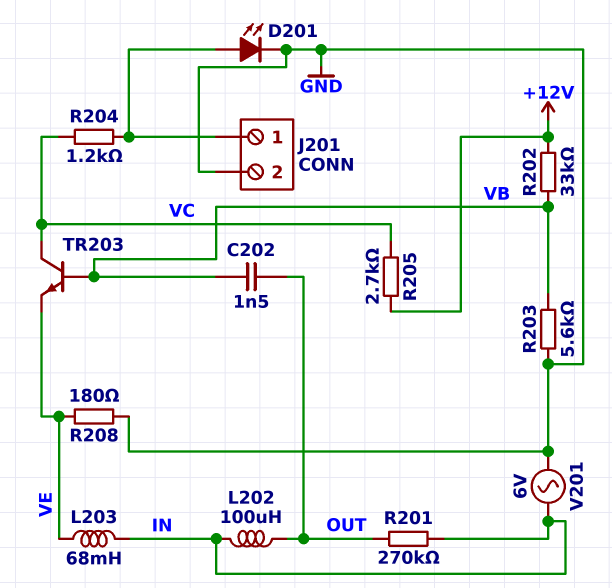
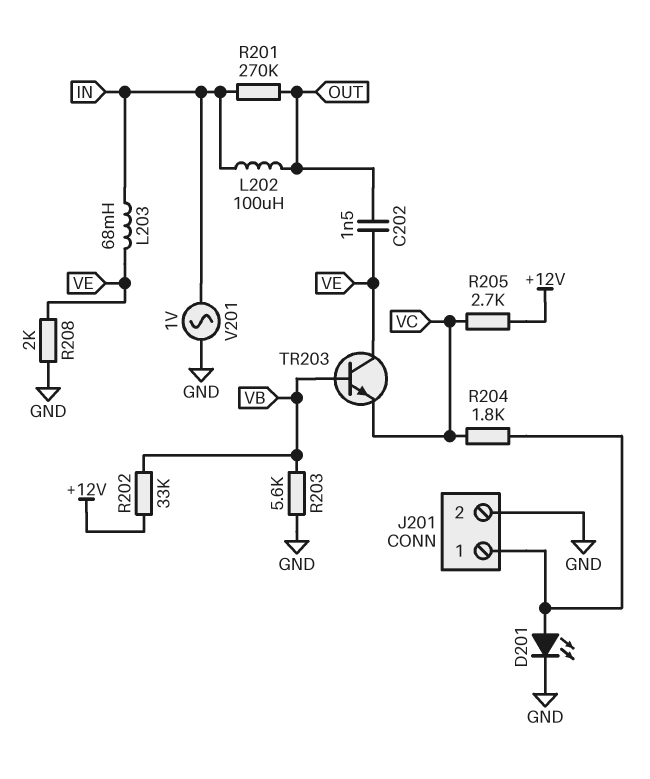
C202: 1.5nF (OUT, VB) -> 1.5nF (OUT, VE)
R204: 1.2k (J201/1, VC) -> 1.8k (J201/1, VC)
R208: 180 (GND, VE) -> 2k (GND, VE)
TR203: NPN (B VB, C VC, E VE) -> NPN (B VB, C VE, E VC)
V201: AC 6V (GND, IN) -> AC 1V (GND, IN)

